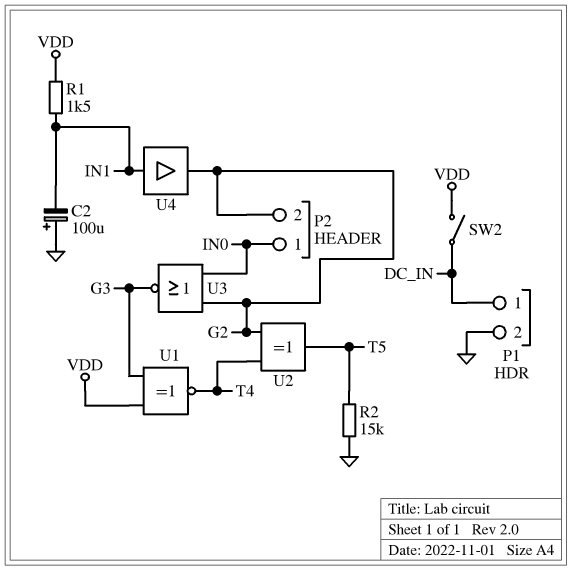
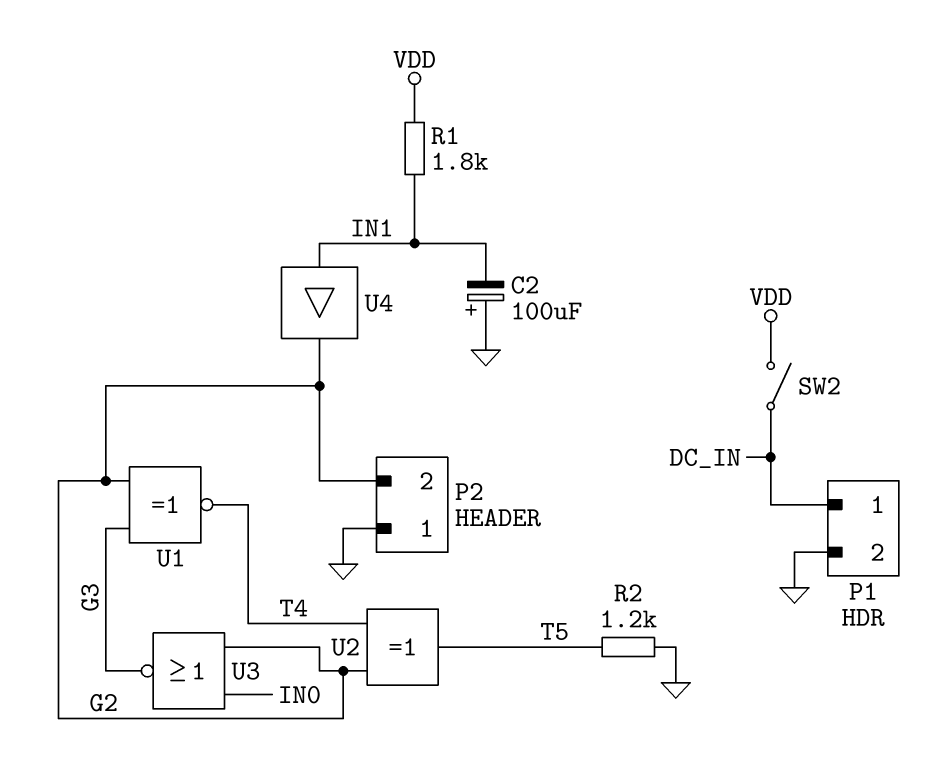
P2 pin 1: IN0 -> GND
R1: 1.5k (IN1, VDD) -> 1.8k (IN1, VDD)
R2: 15k (GND, T5) -> 1.2k (GND, T5)
U1: XNOR (in G3, in VDD, out T4) -> XNOR (in G2, in G3, out T4)

